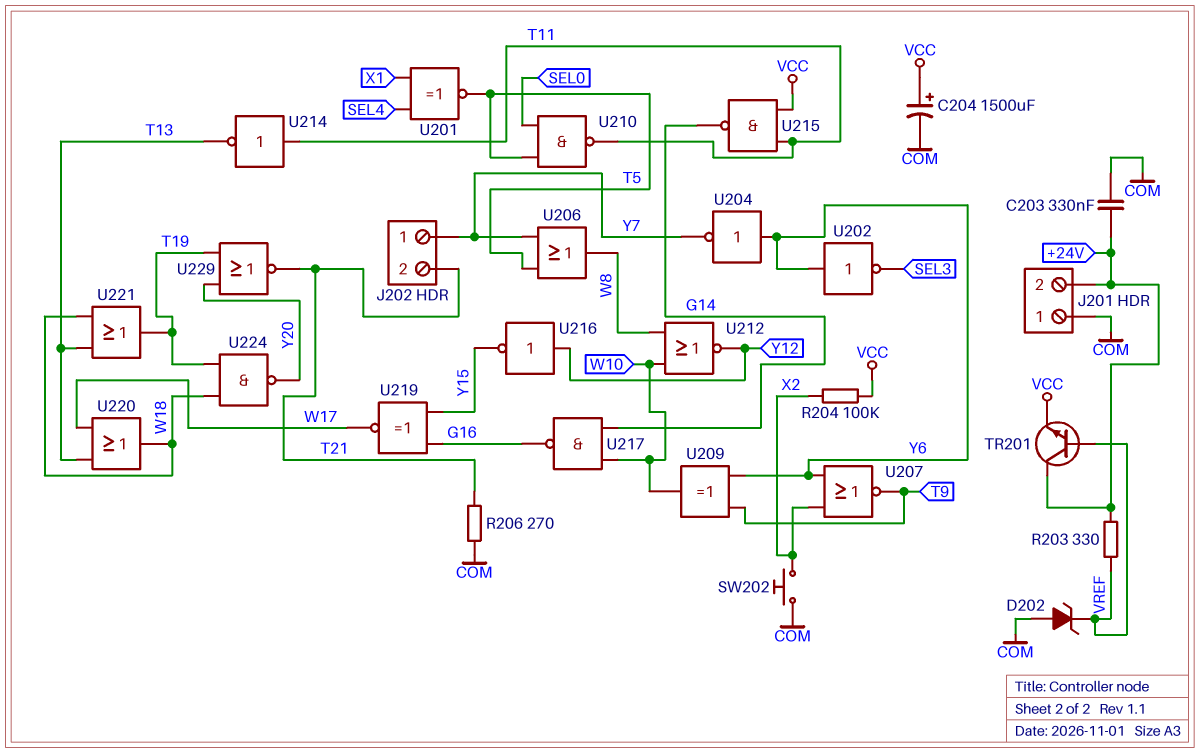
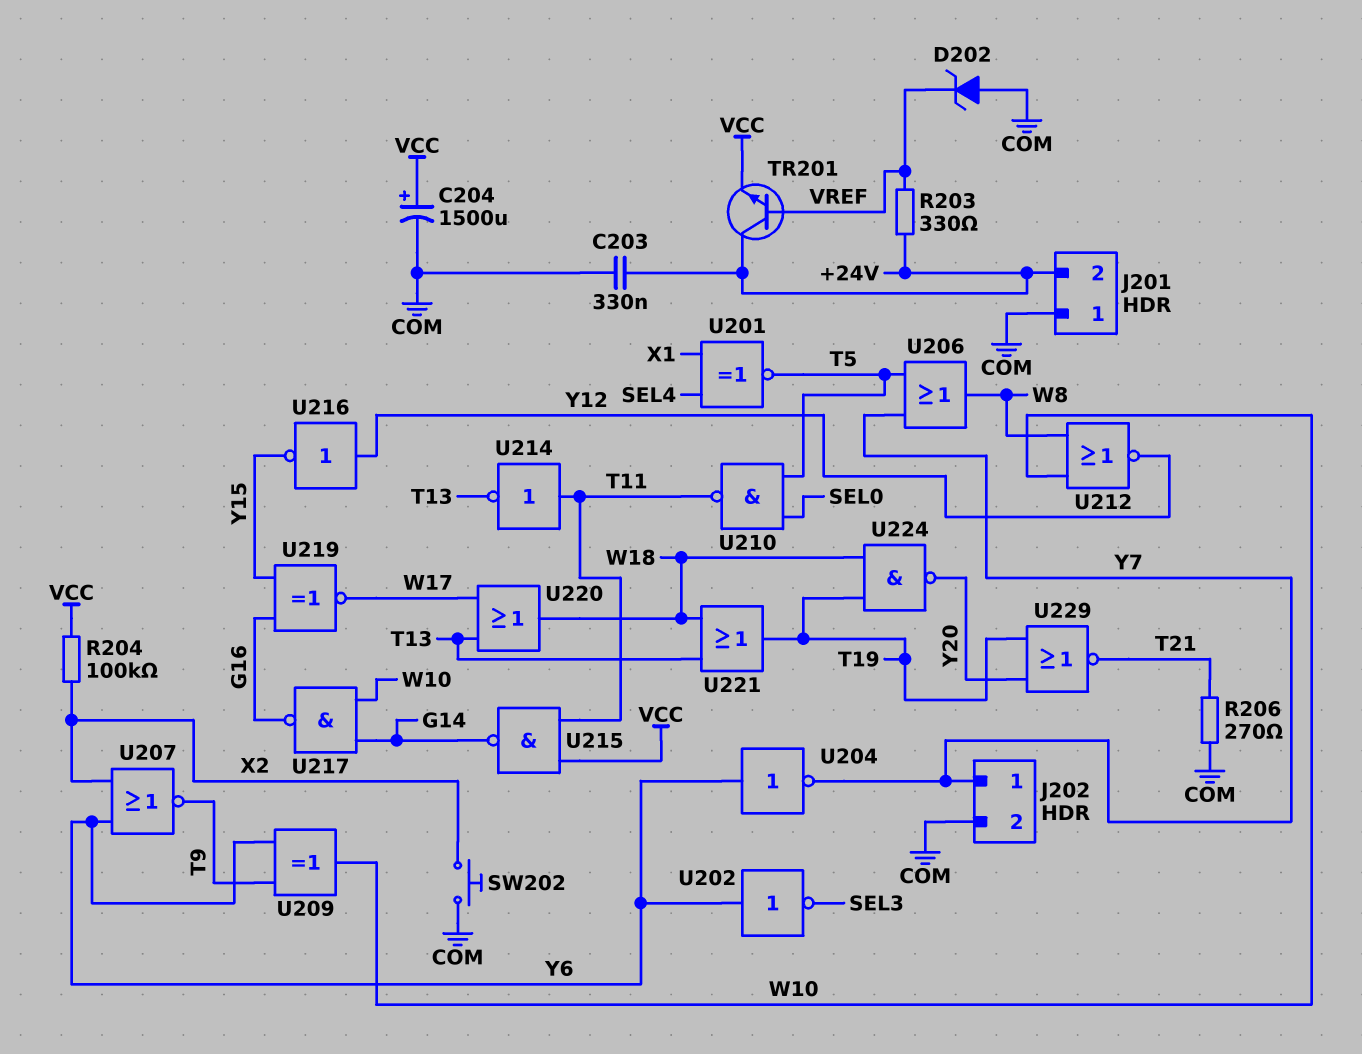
J202 pin 2: T21 -> COM

